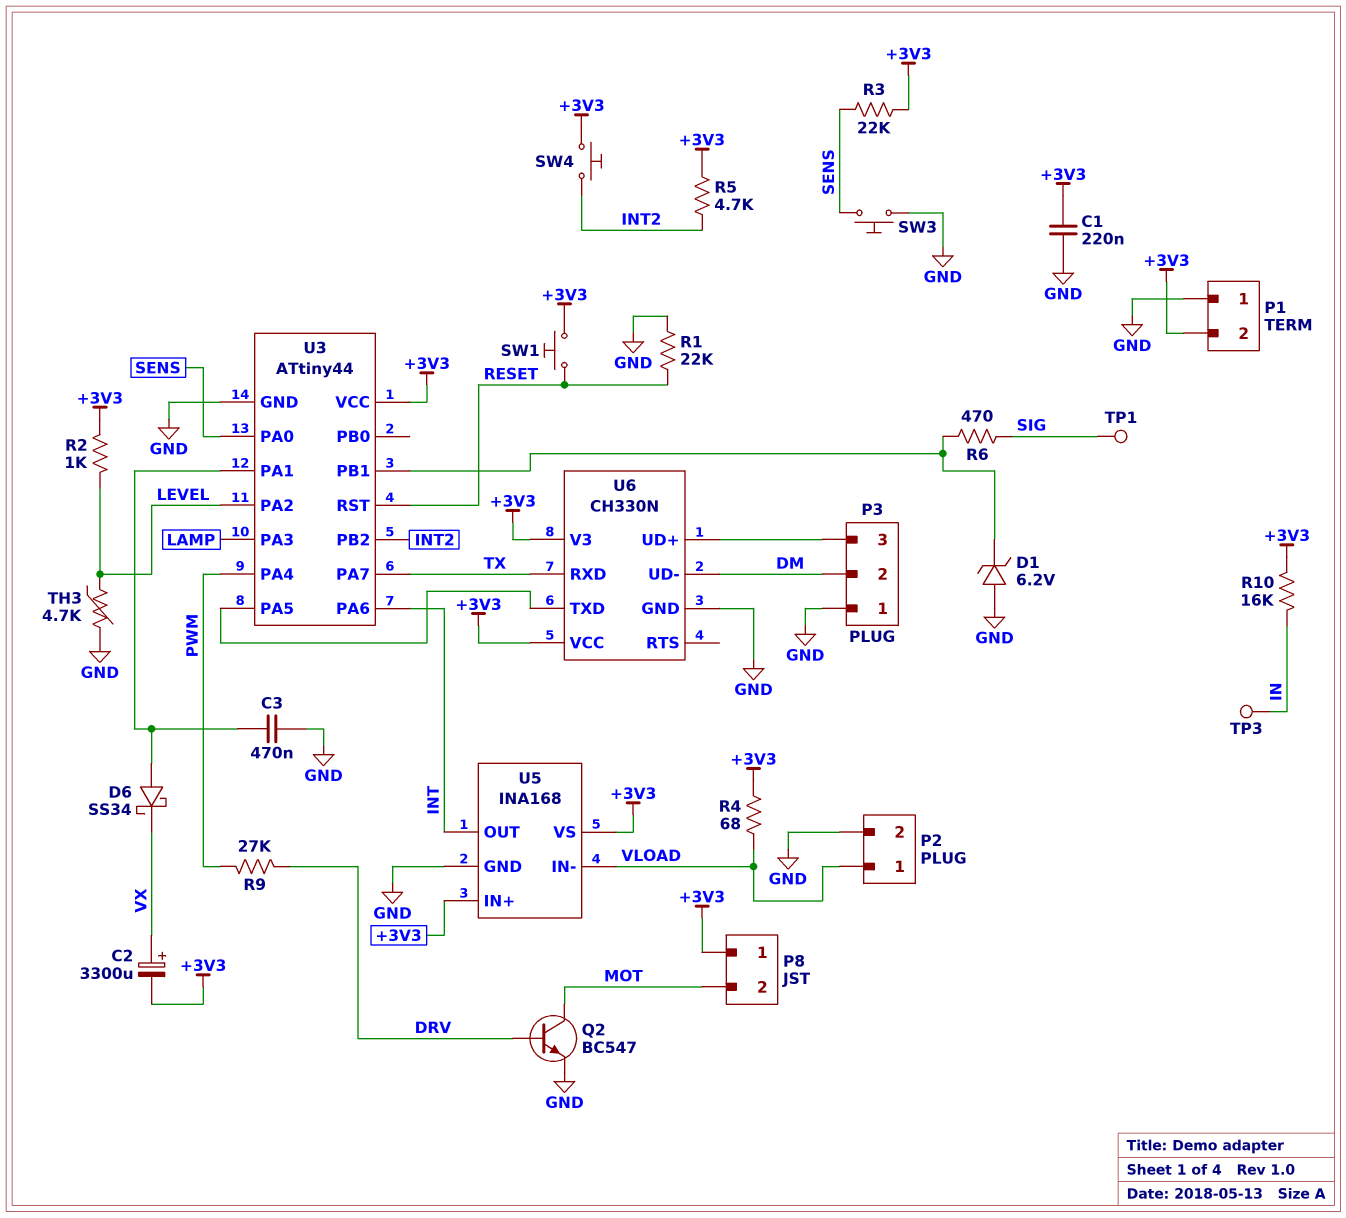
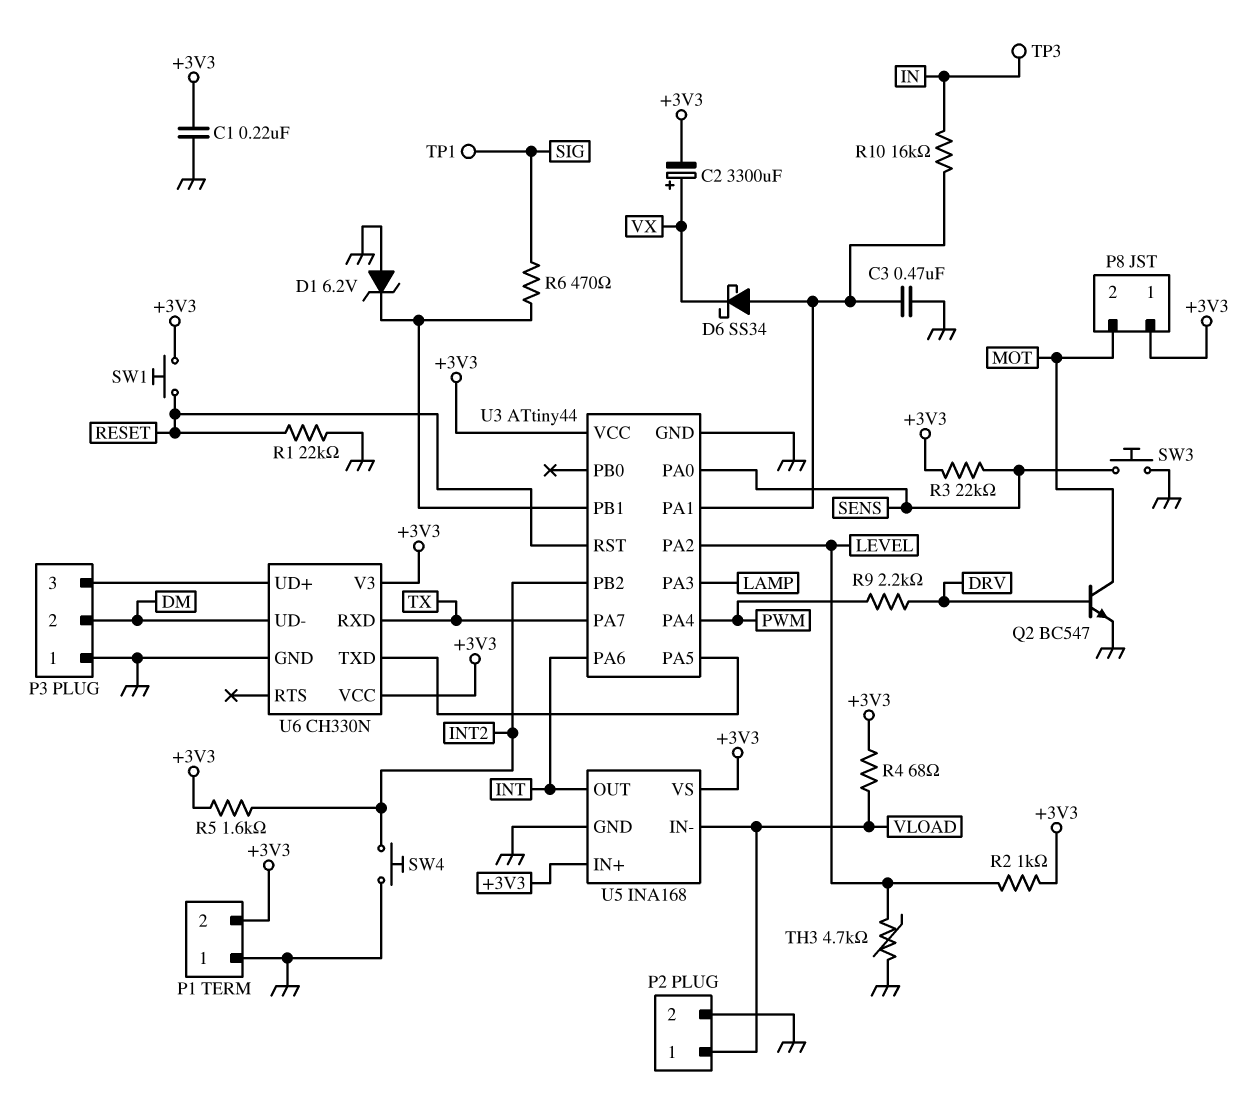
R5: 4.7k (+3V3, INT2) -> 1.6k (+3V3, INT2)
R9: 27k (DRV, PWM) -> 2.2k (DRV, PWM)
R10: 16k (+3V3, IN) -> 16k (IN, U3/PA1)
SW4: button (+3V3, INT2) -> button (GND, INT2)

